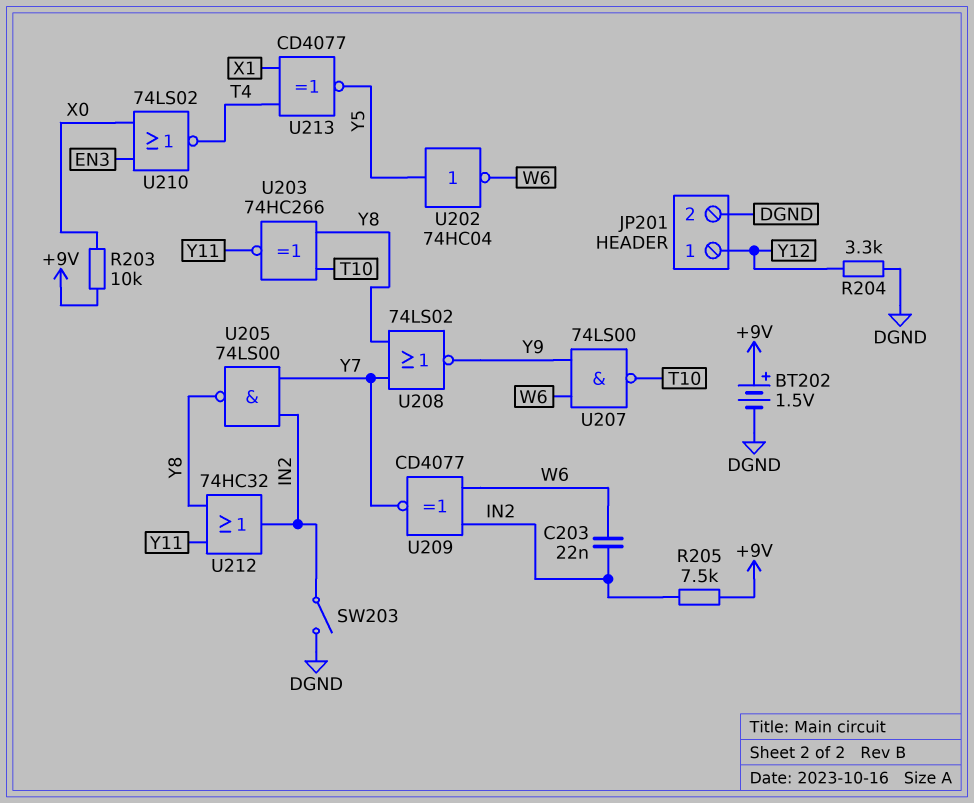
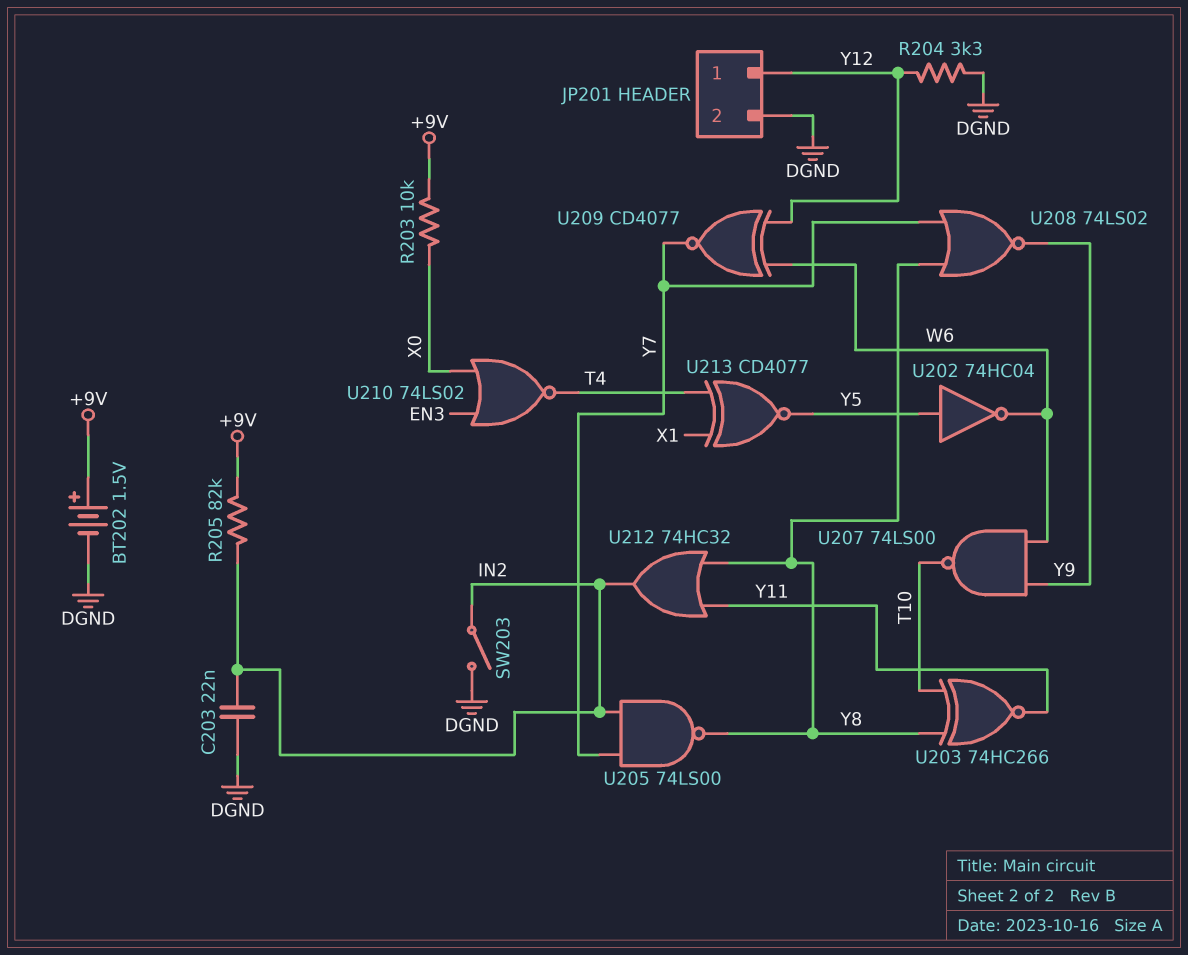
C203: 22nF (IN2, W6) -> 22nF (DGND, IN2)
R205: 7.5k (+9V, IN2) -> 82k (+9V, IN2)
U209: XNOR CD4077 (in IN2, in W6, out Y7) -> XNOR CD4077 (in W6, in Y12, out Y7)

